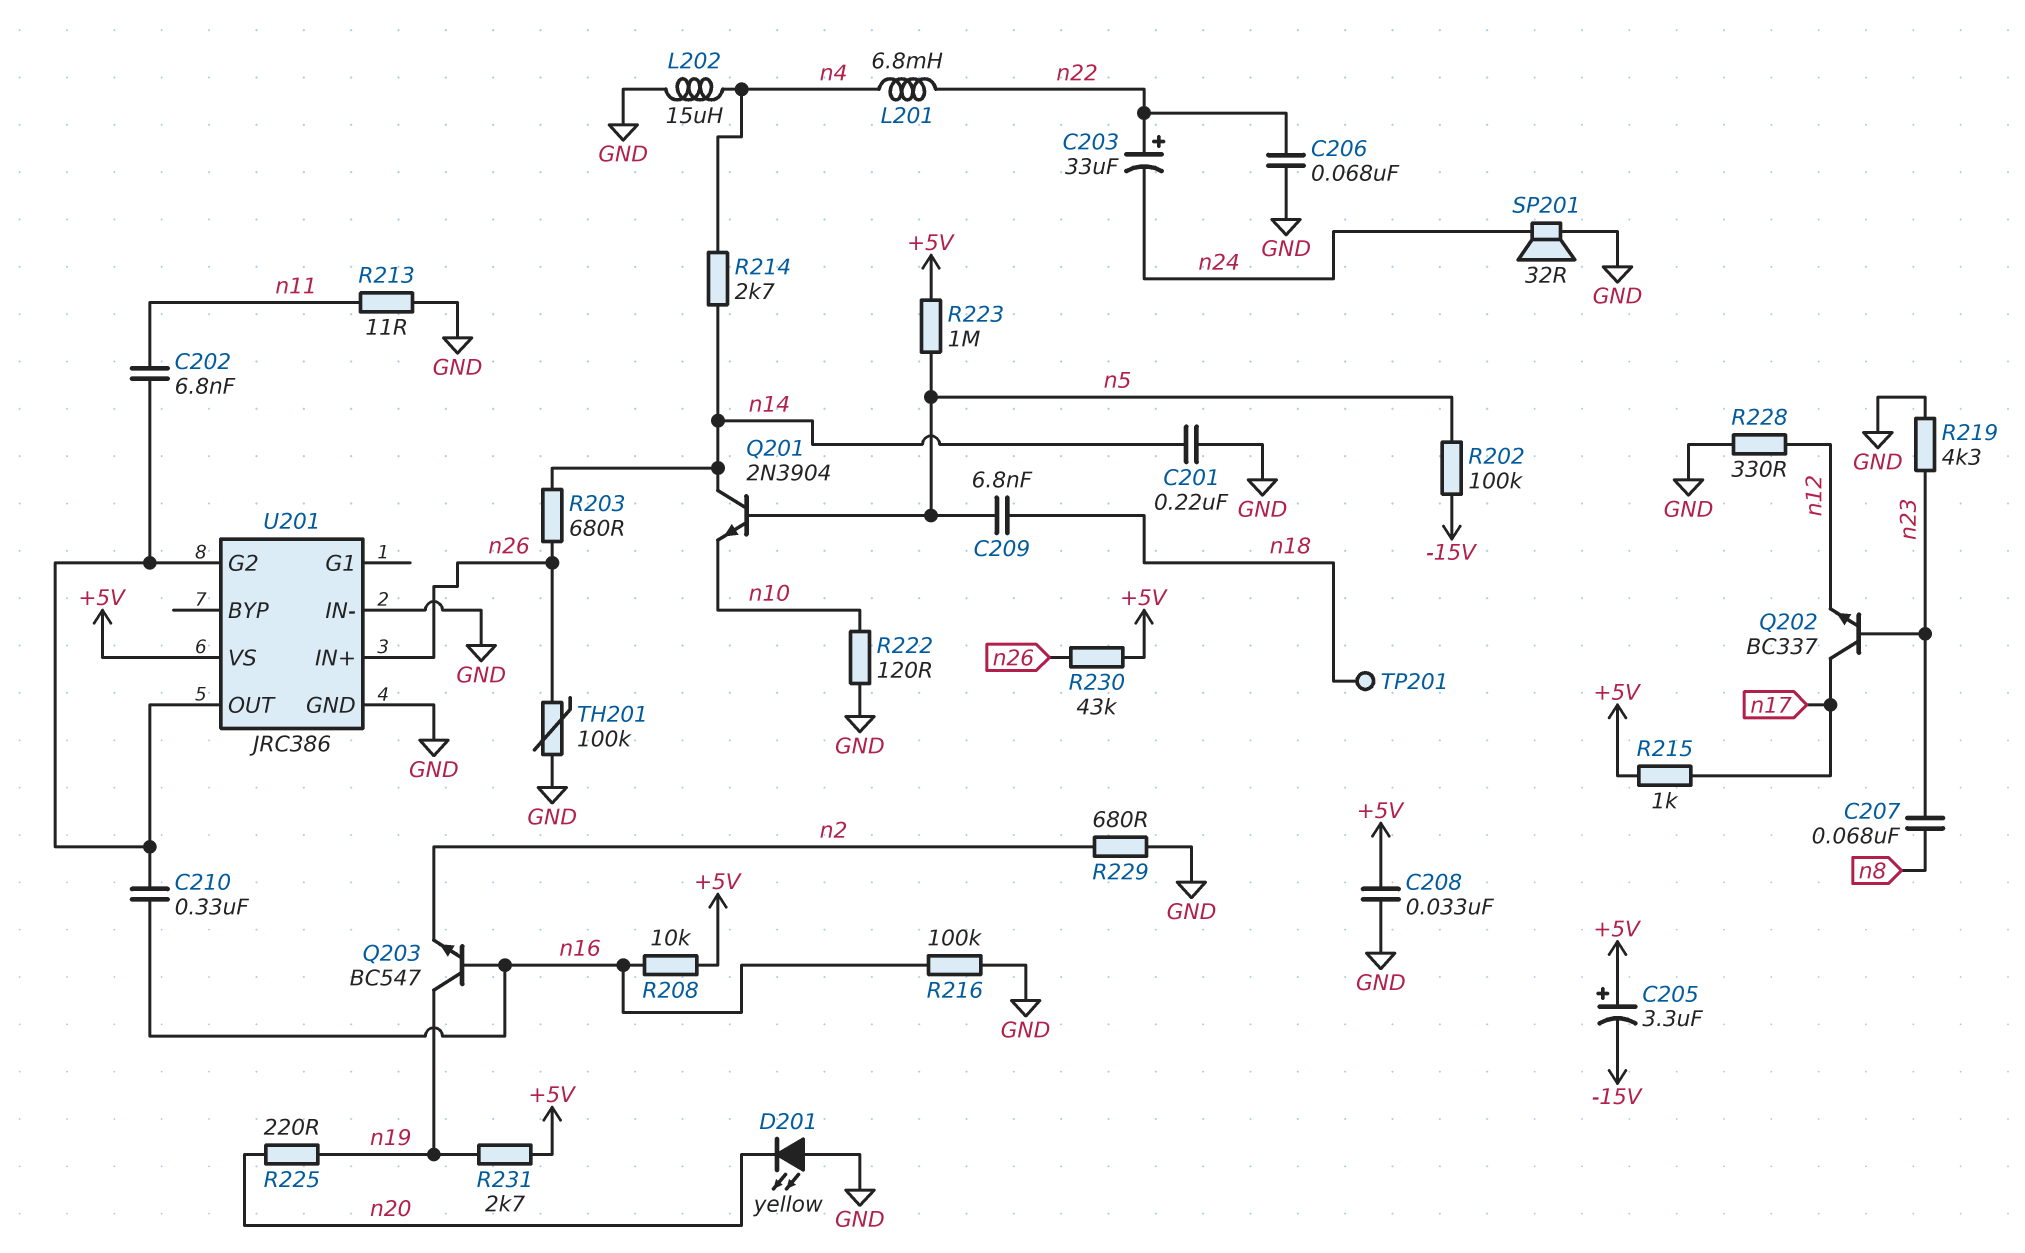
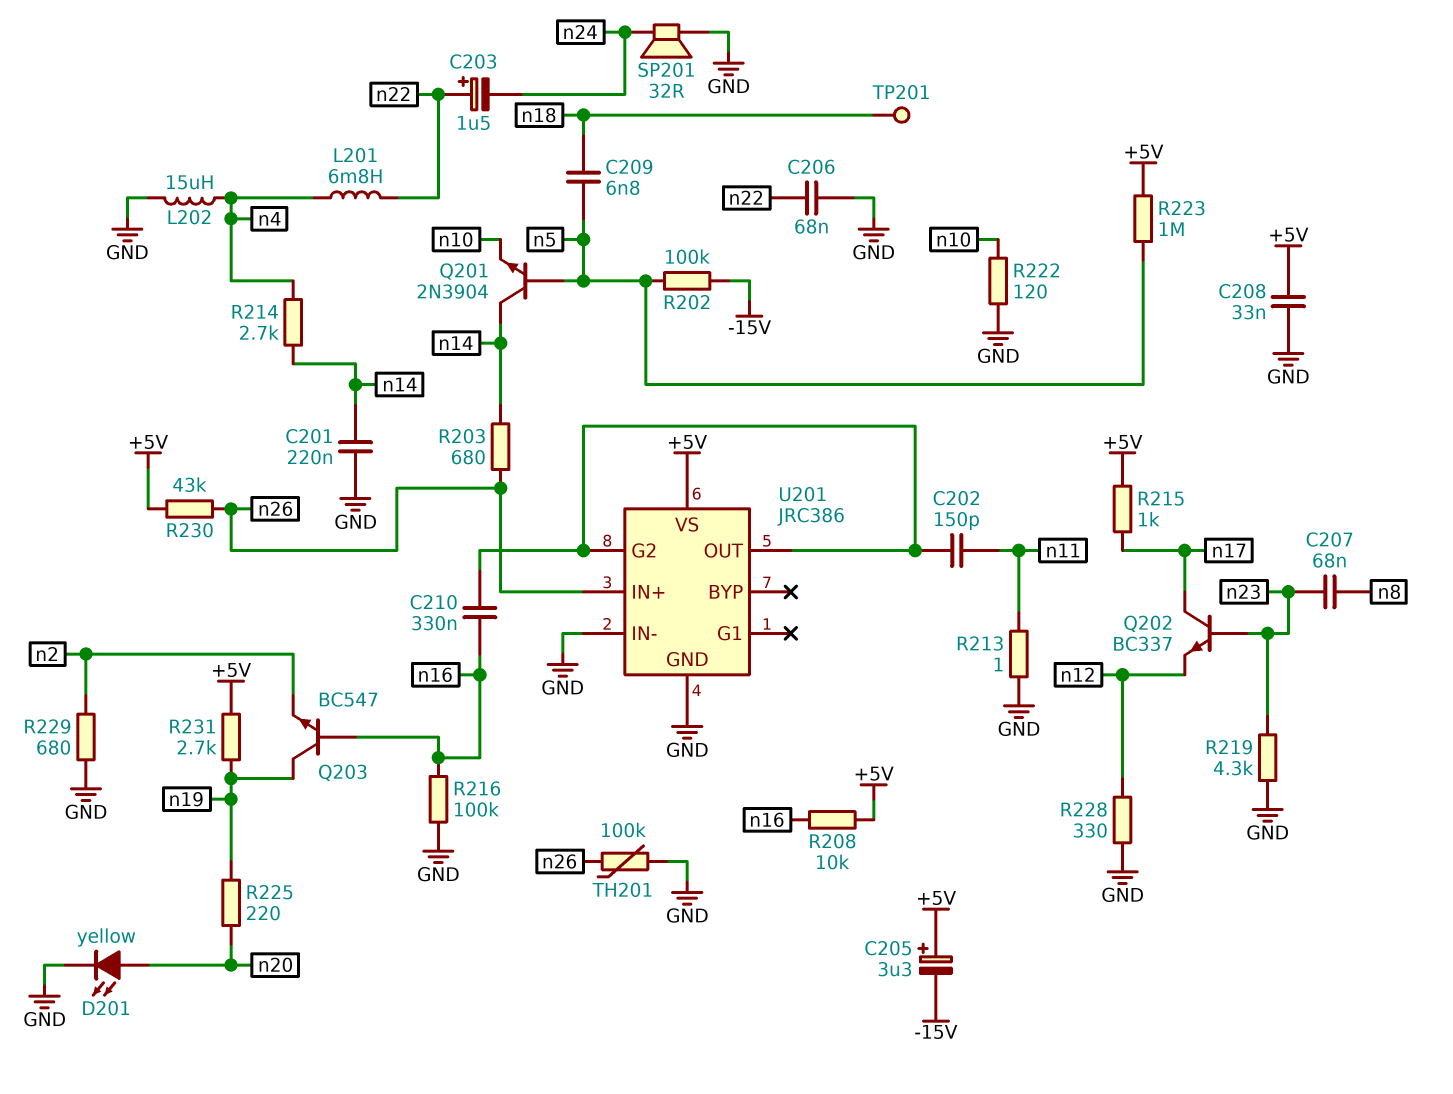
C202: 6.8nF (U201/G2, n11) -> 150pF (U201/G2, n11)
C203: 33uF (plus n22, minus n24) -> 1.5uF (plus n22, minus n24)
D201: LED yellow (A GND, K n20) -> LED yellow (A n20, K GND)
R213: 11 (GND, n11) -> 1 (GND, n11)

